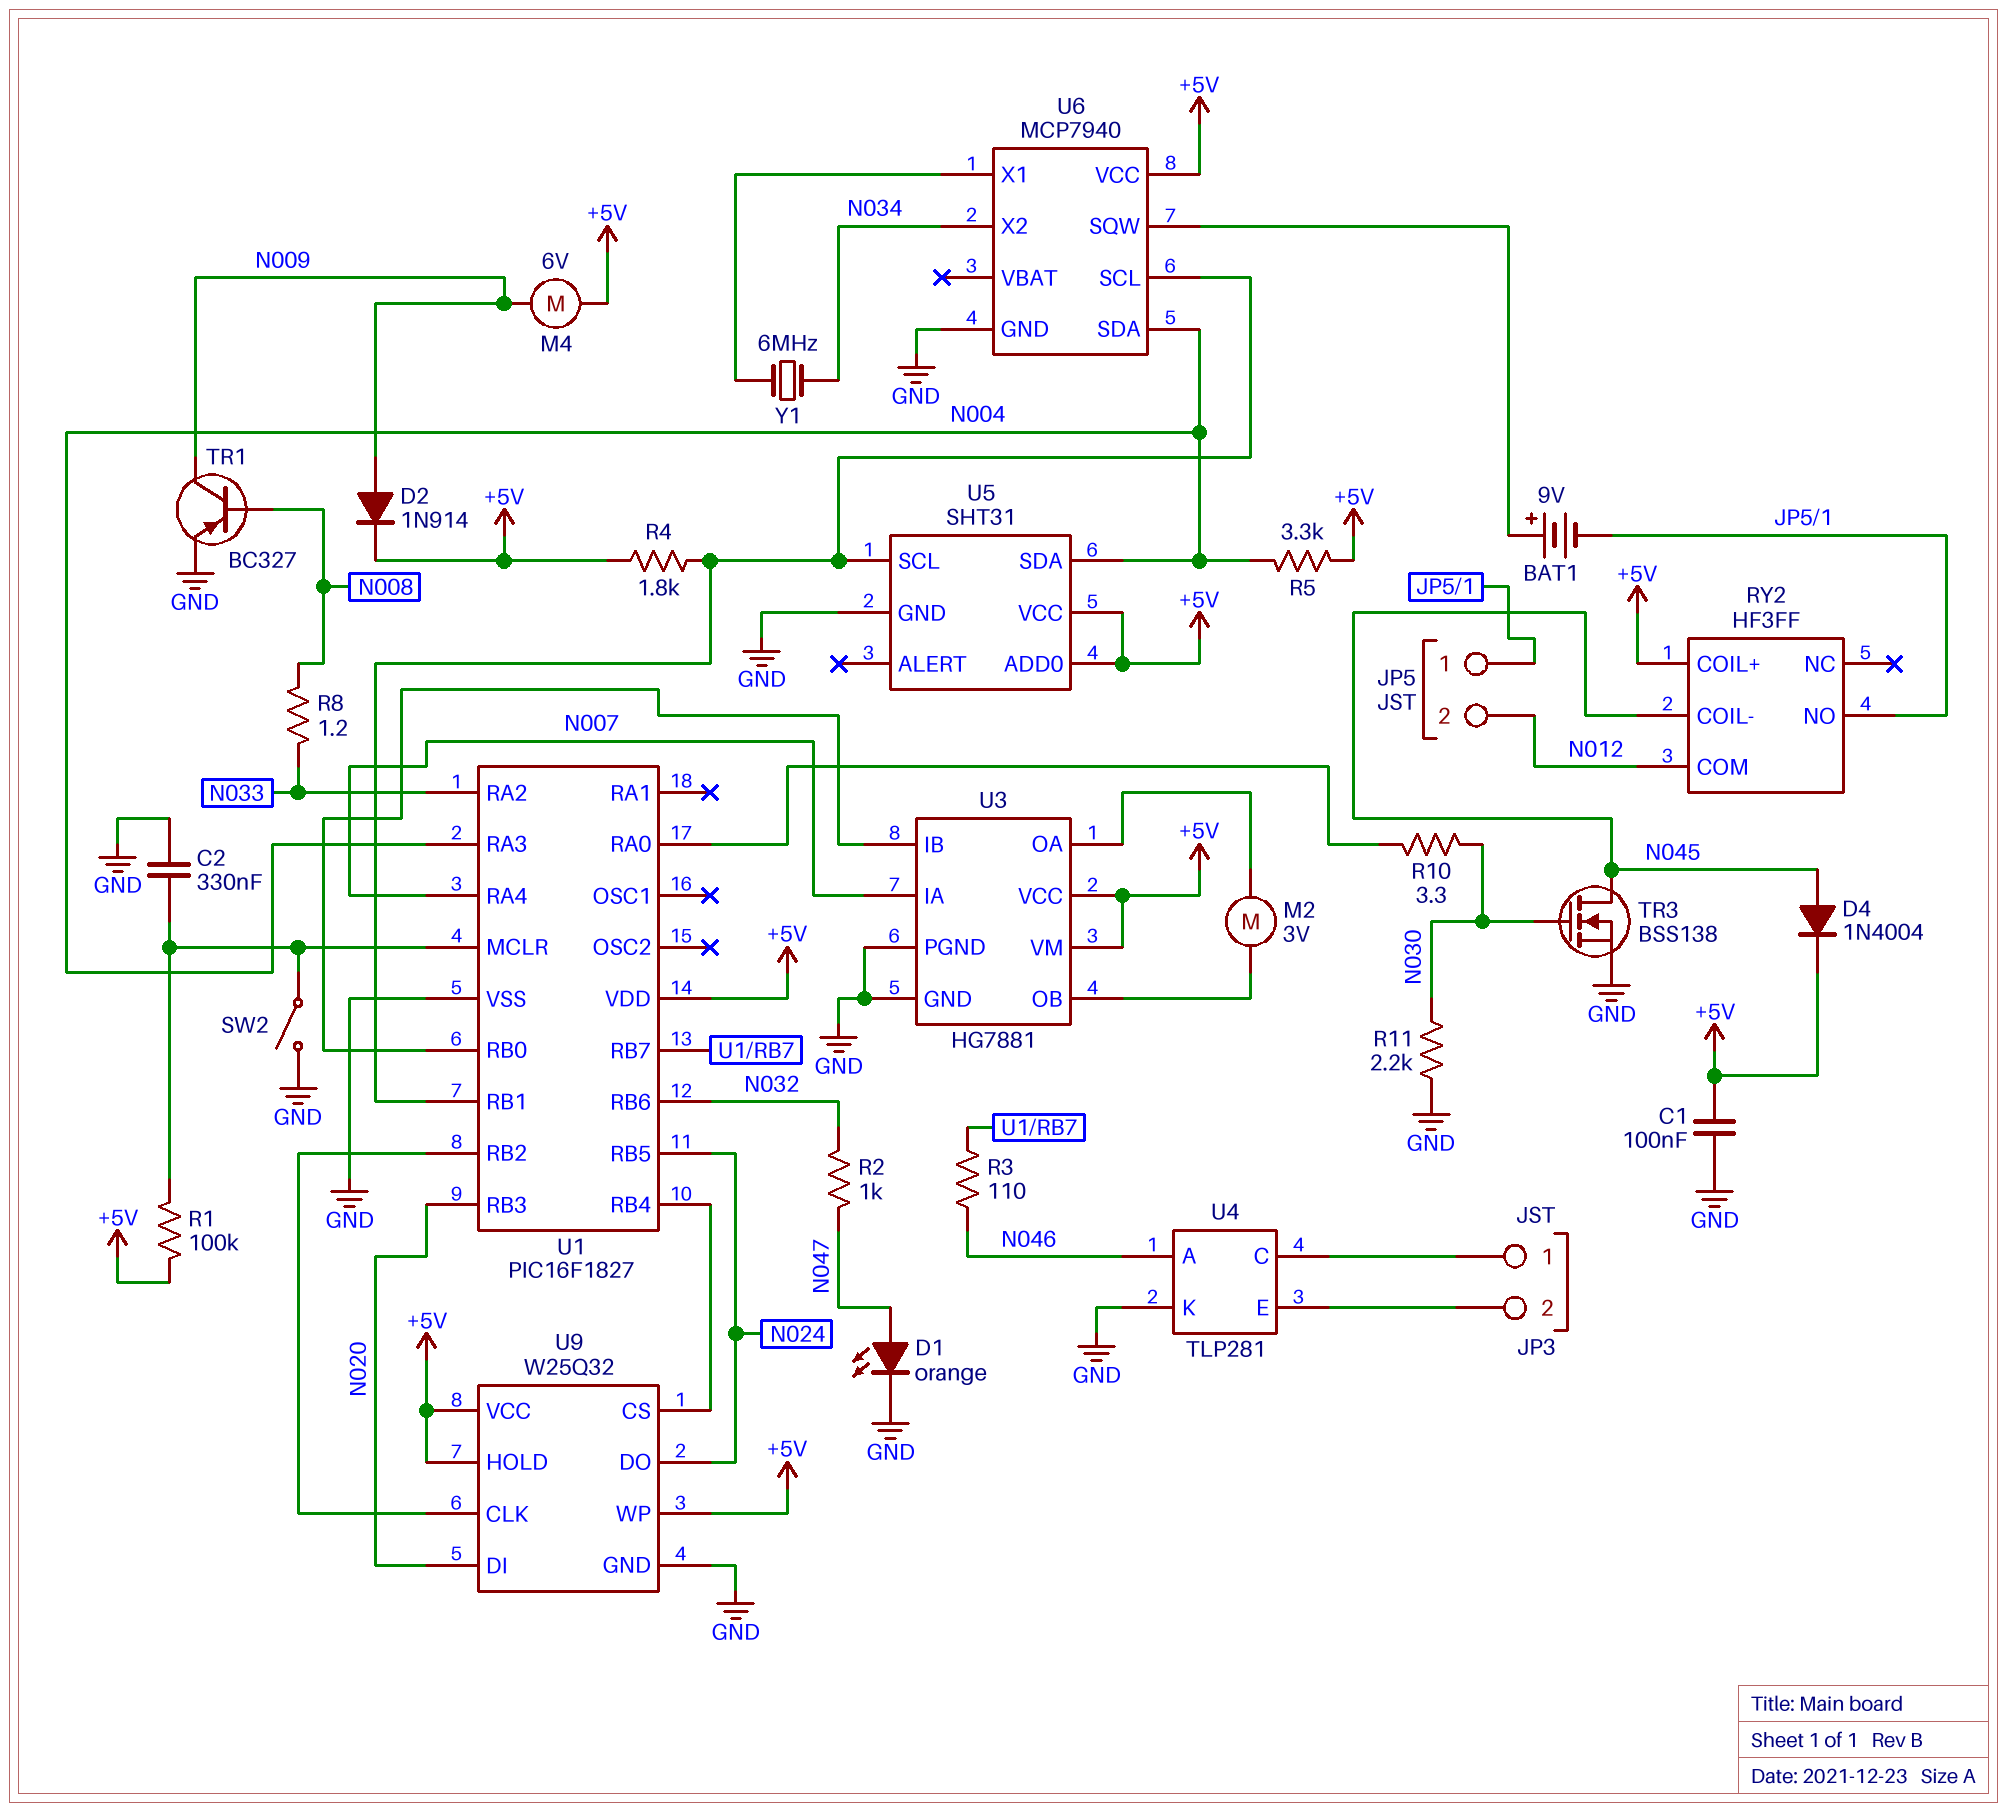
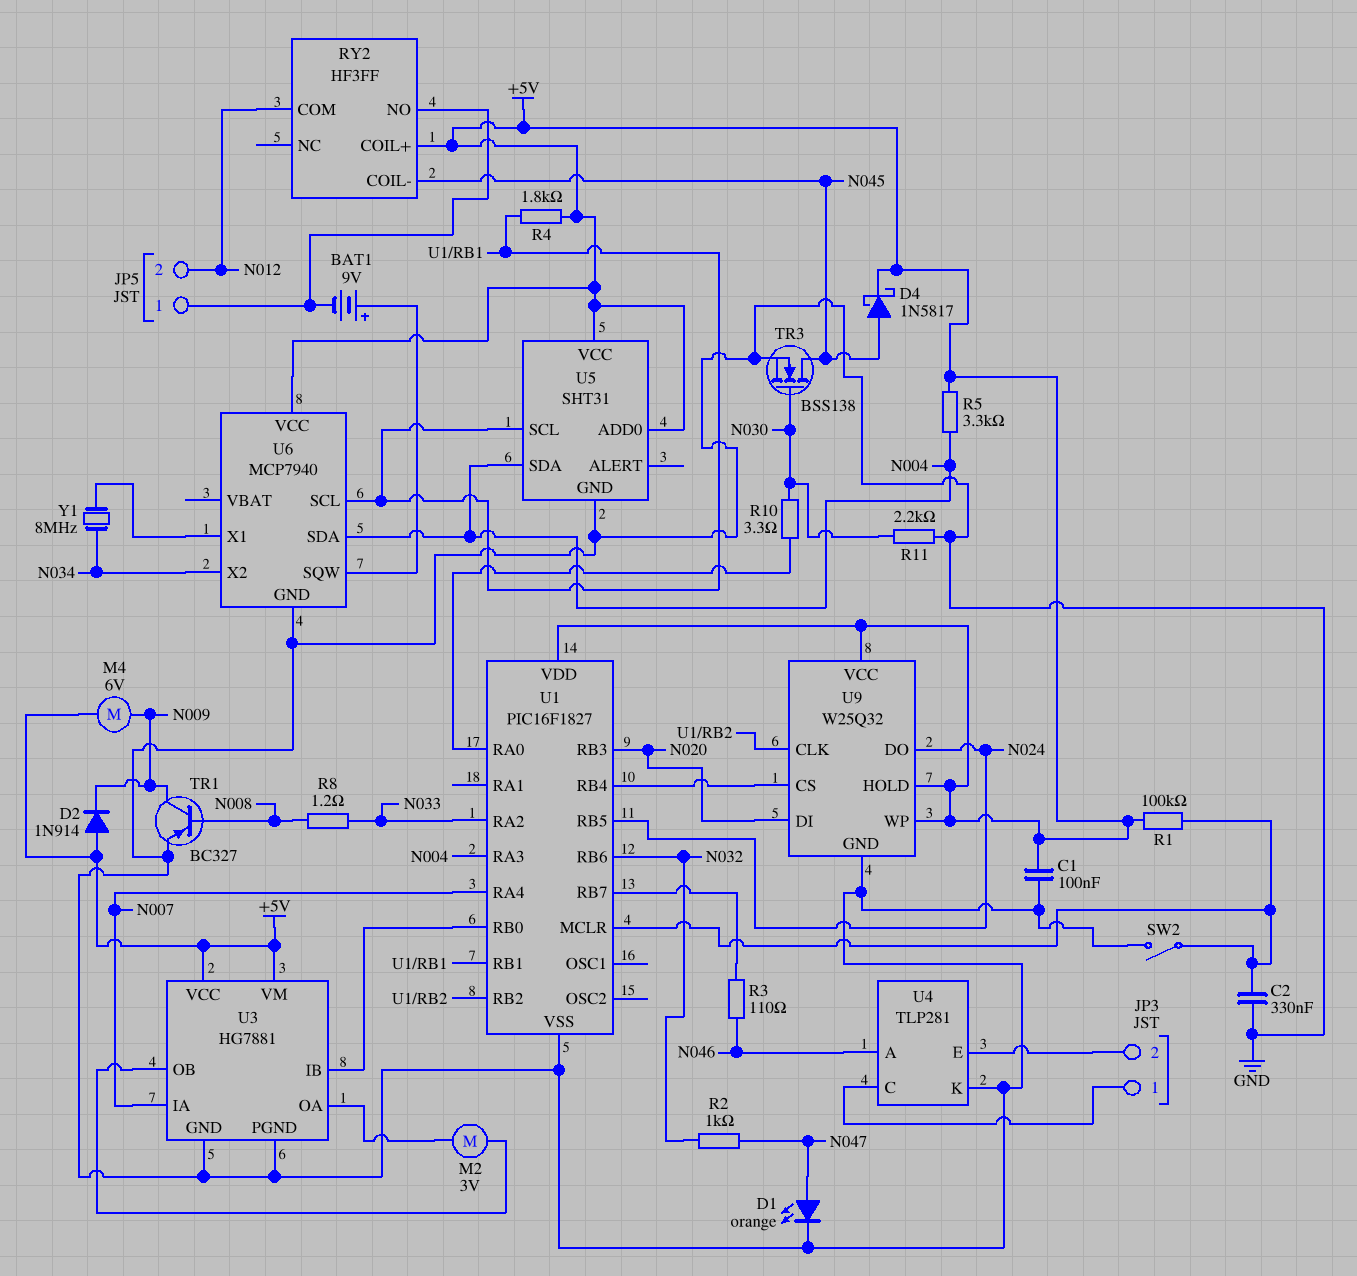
D2: diode 1N914 (A N009, K +5V) -> diode 1N914 (A +5V, K N009)
D4: diode 1N4004 (A N045, K +5V) -> schottky 1N5817 (A N045, K +5V)
Y1: 6MHz (N034, U6/X1) -> 8MHz (N034, U6/X1)

